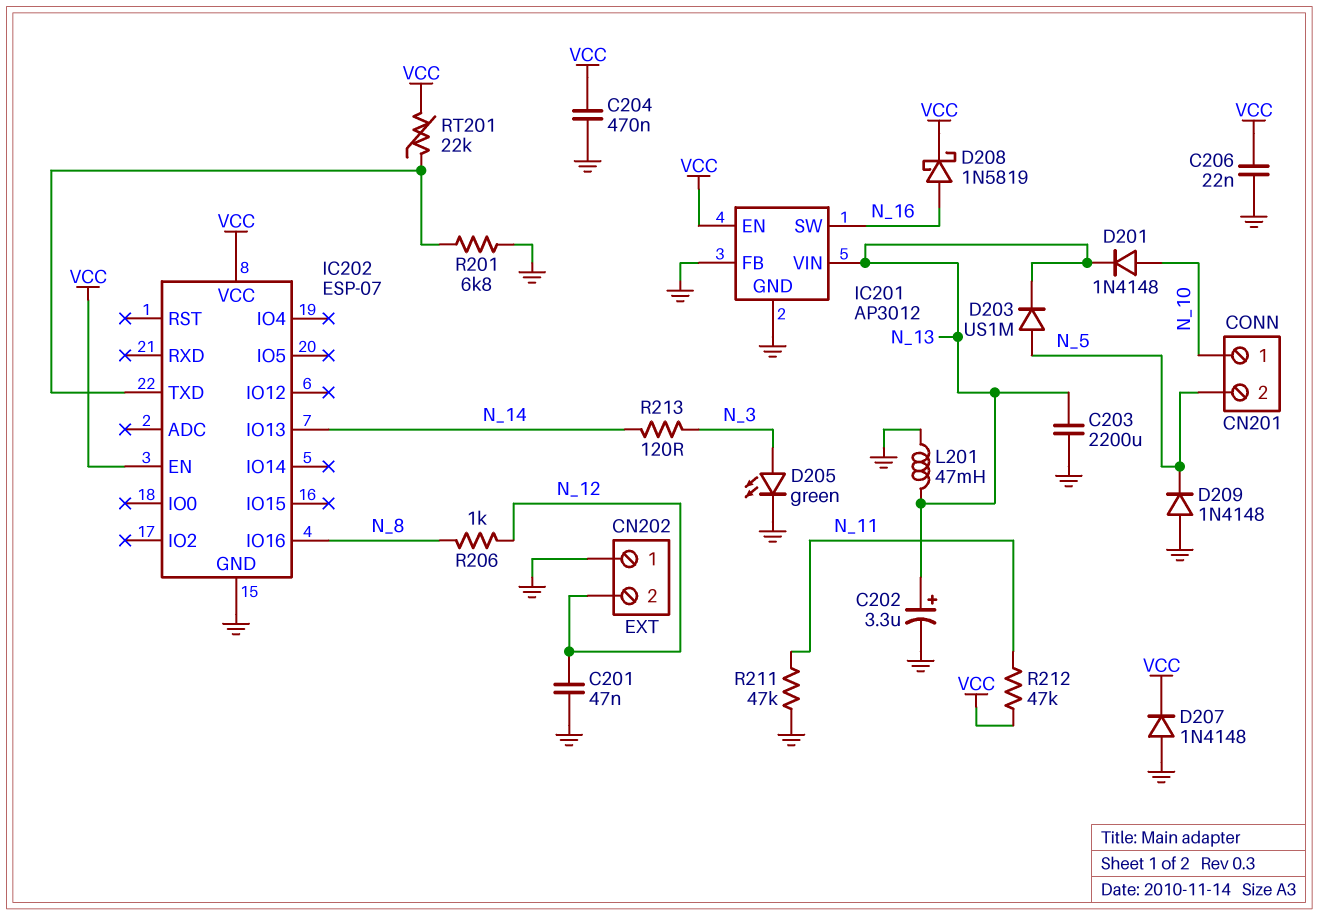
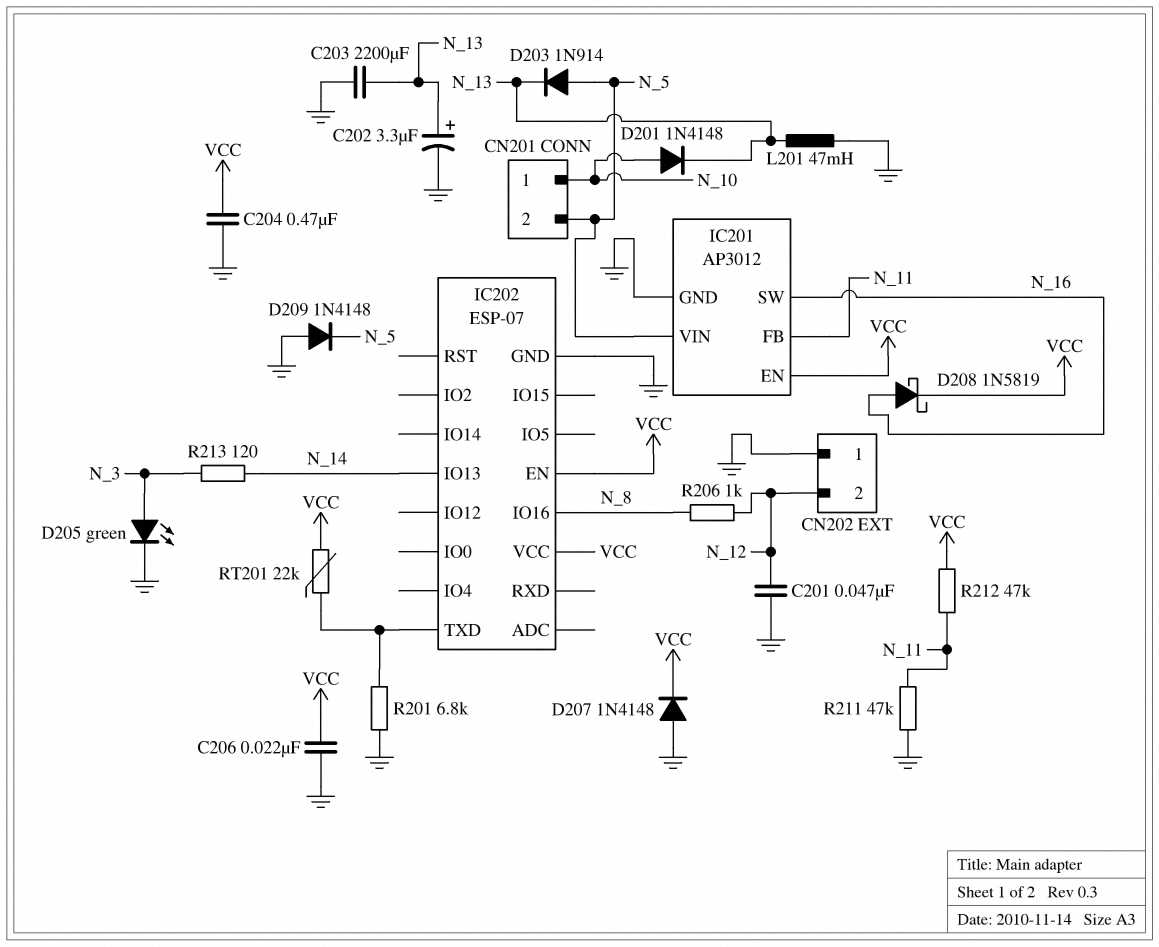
D203: diode US1M (A N_5, K N_13) -> diode 1N914 (A N_5, K N_13)
IC201 pin FB: GND -> N_11
IC201 pin VIN: N_13 -> N_5

